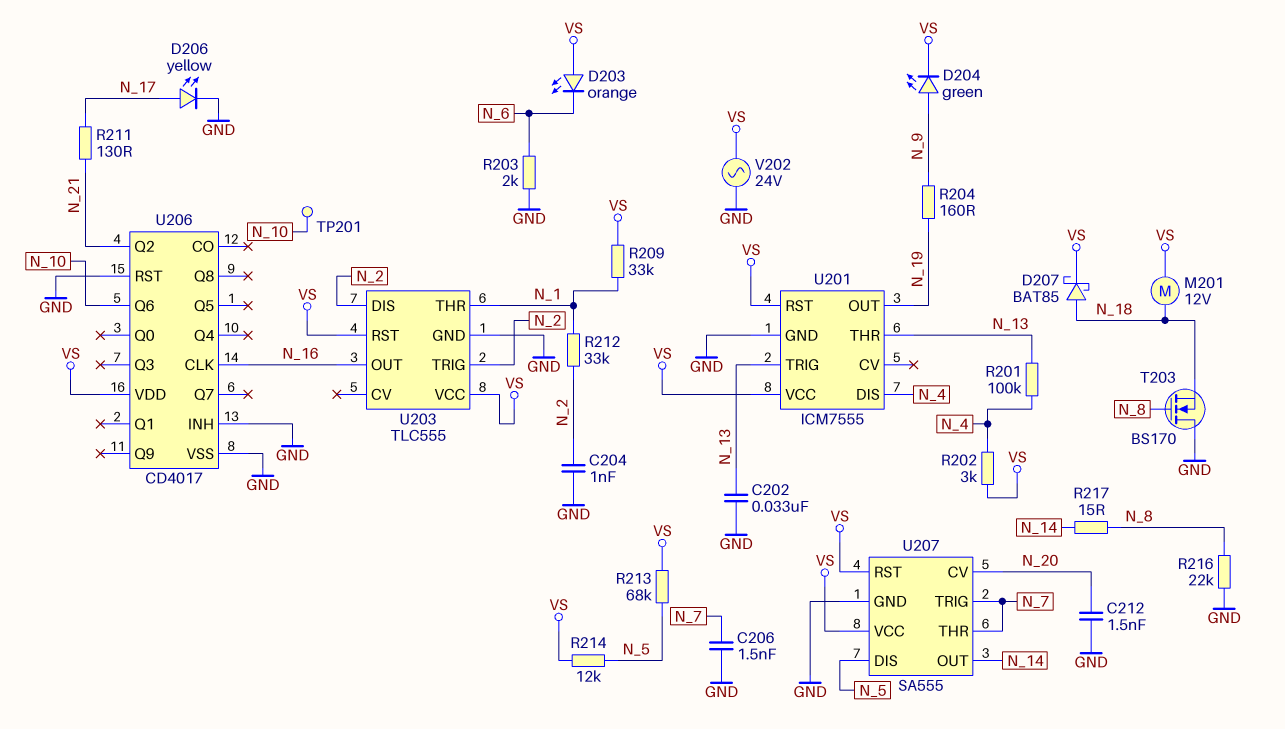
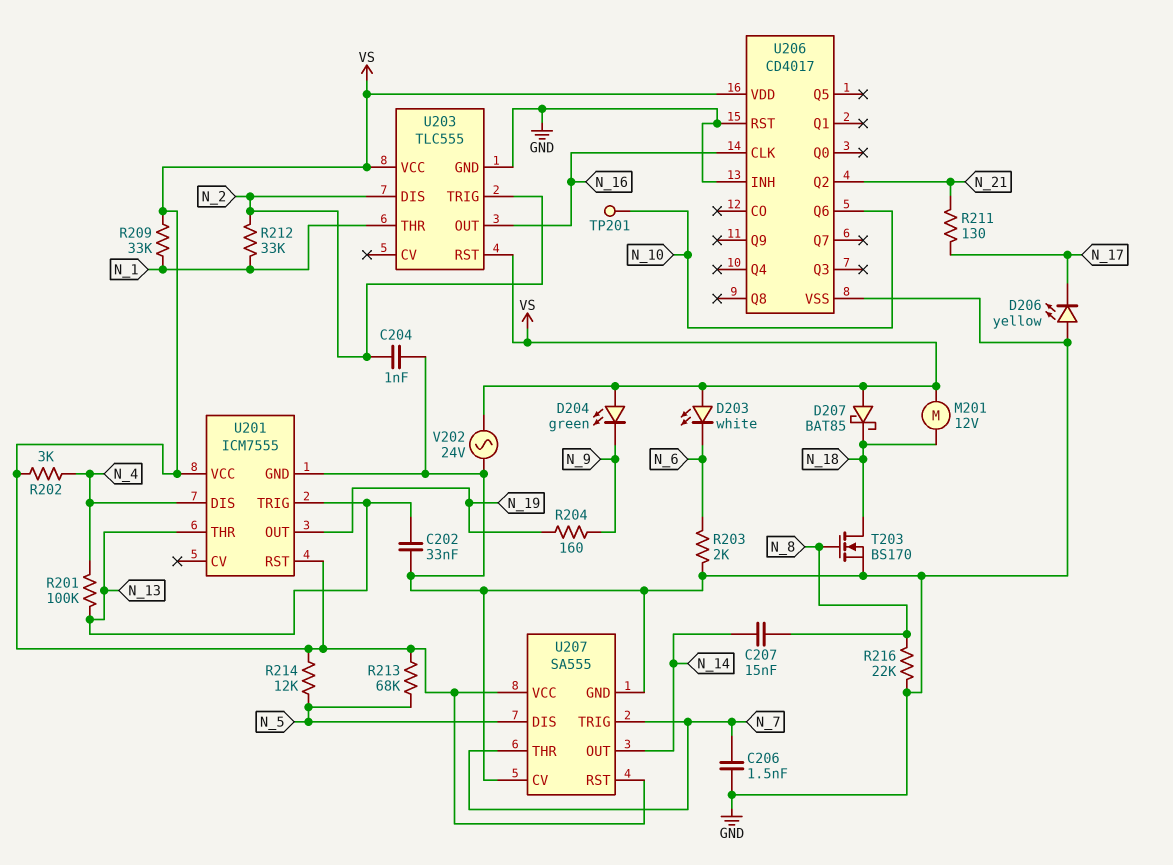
C207: none -> 15nF (N_8, N_14)
C212: 1.5nF (GND, N_20) -> none
D203: LED orange (A VS, K N_6) -> LED white (A VS, K N_6)
D204: LED green (A N_9, K VS) -> LED green (A VS, K N_9)
D206: LED yellow (A N_17, K GND) -> LED yellow (A GND, K N_17)
D207: schottky BAT85 (A N_18, K VS) -> schottky BAT85 (A VS, K N_18)
R217: 15 (N_8, N_14) -> none
T203: NMOS BS170 (G N_8, D GND, S N_18) -> NMOS BS170 (G N_8, D N_18, S GND)
U207 pin CV: N_20 -> GND

